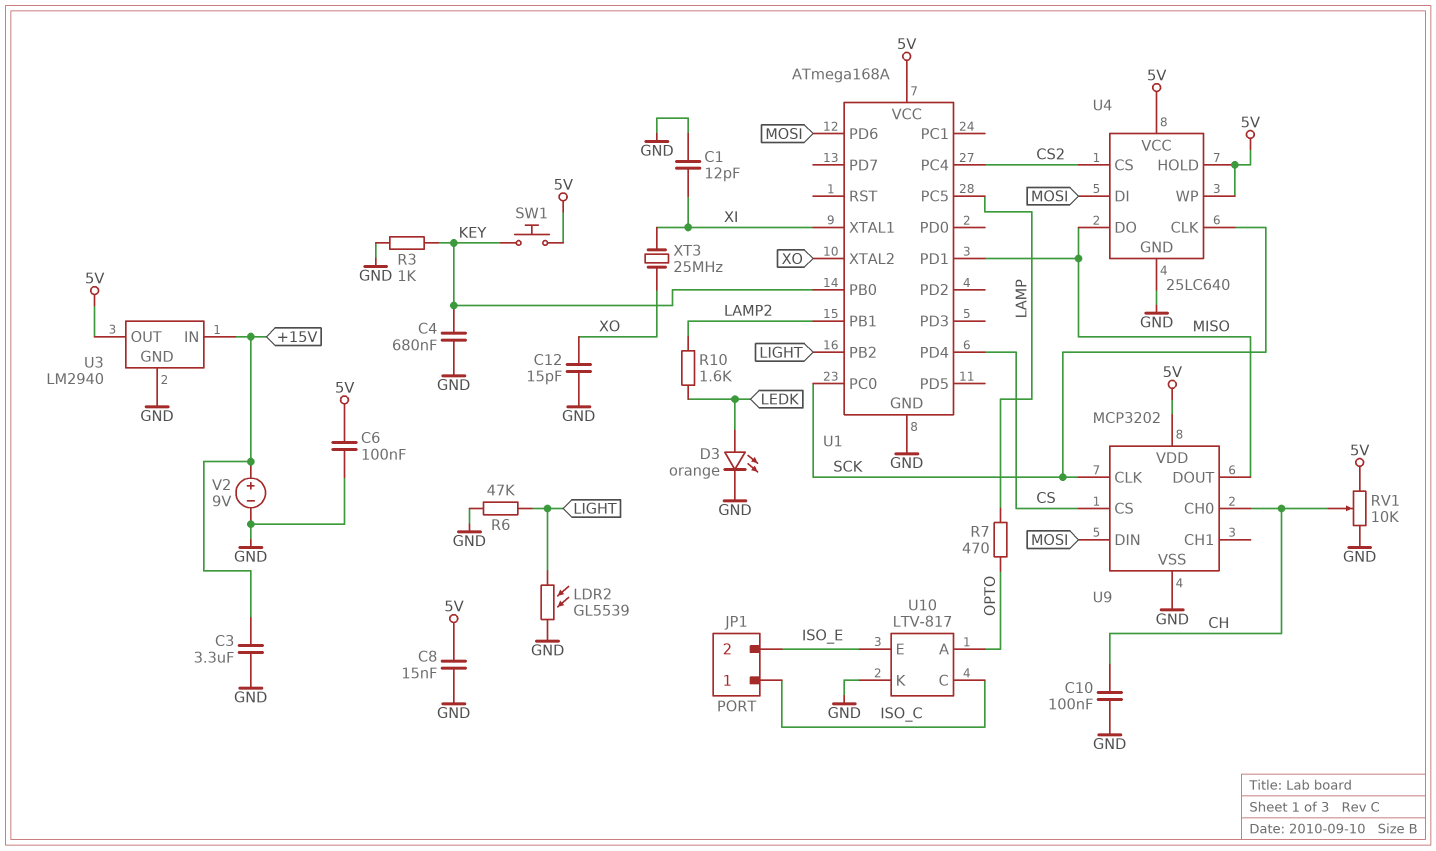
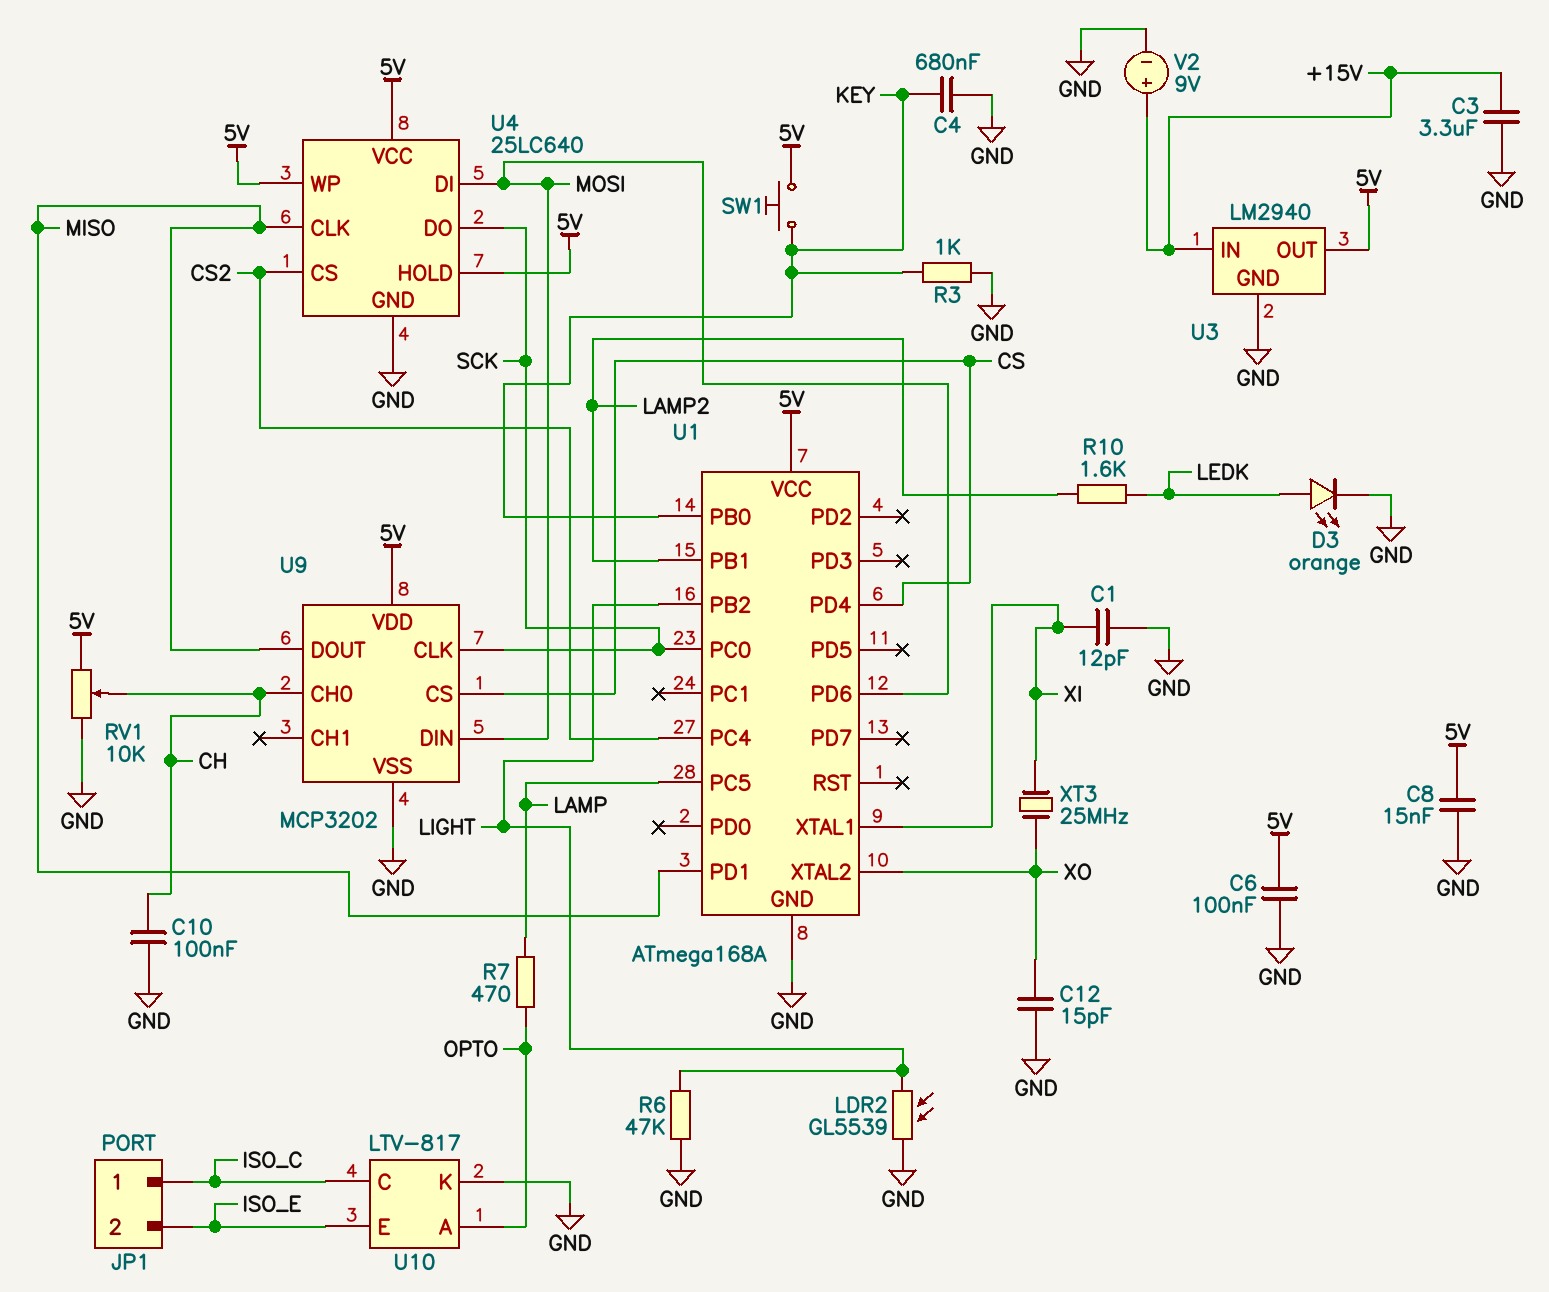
U4 pin CLK: SCK -> MISO
U4 pin DO: MISO -> SCK

